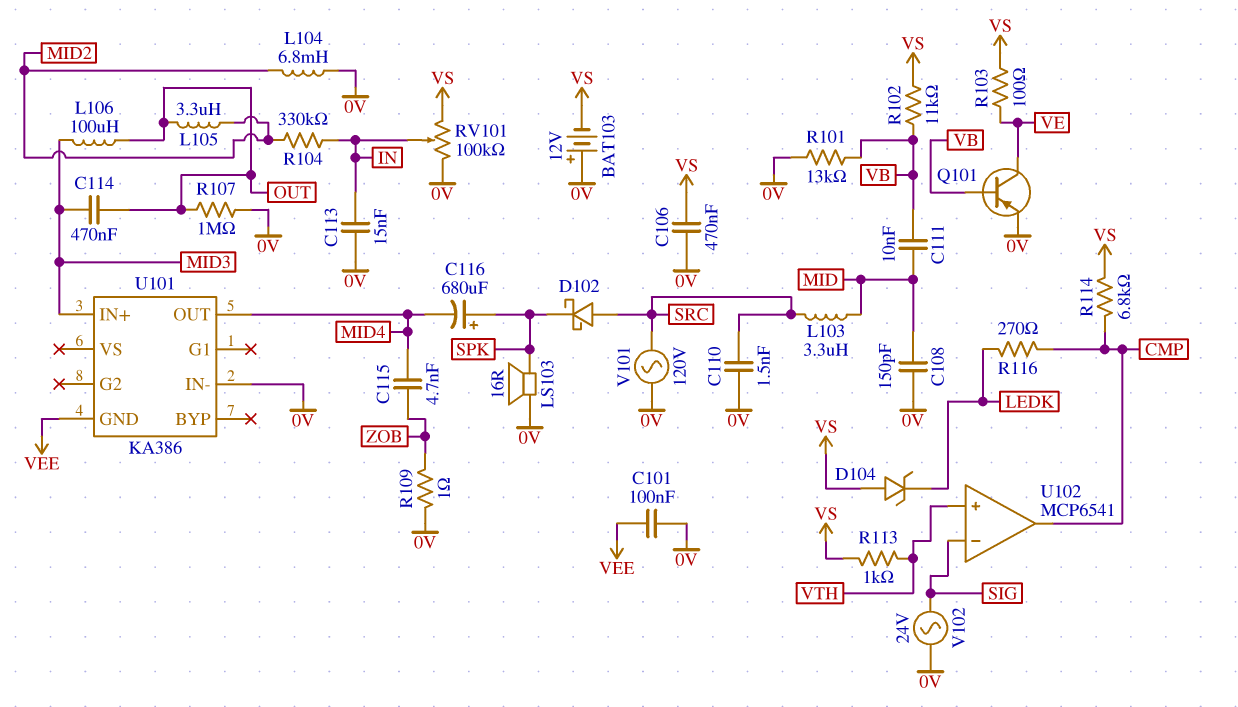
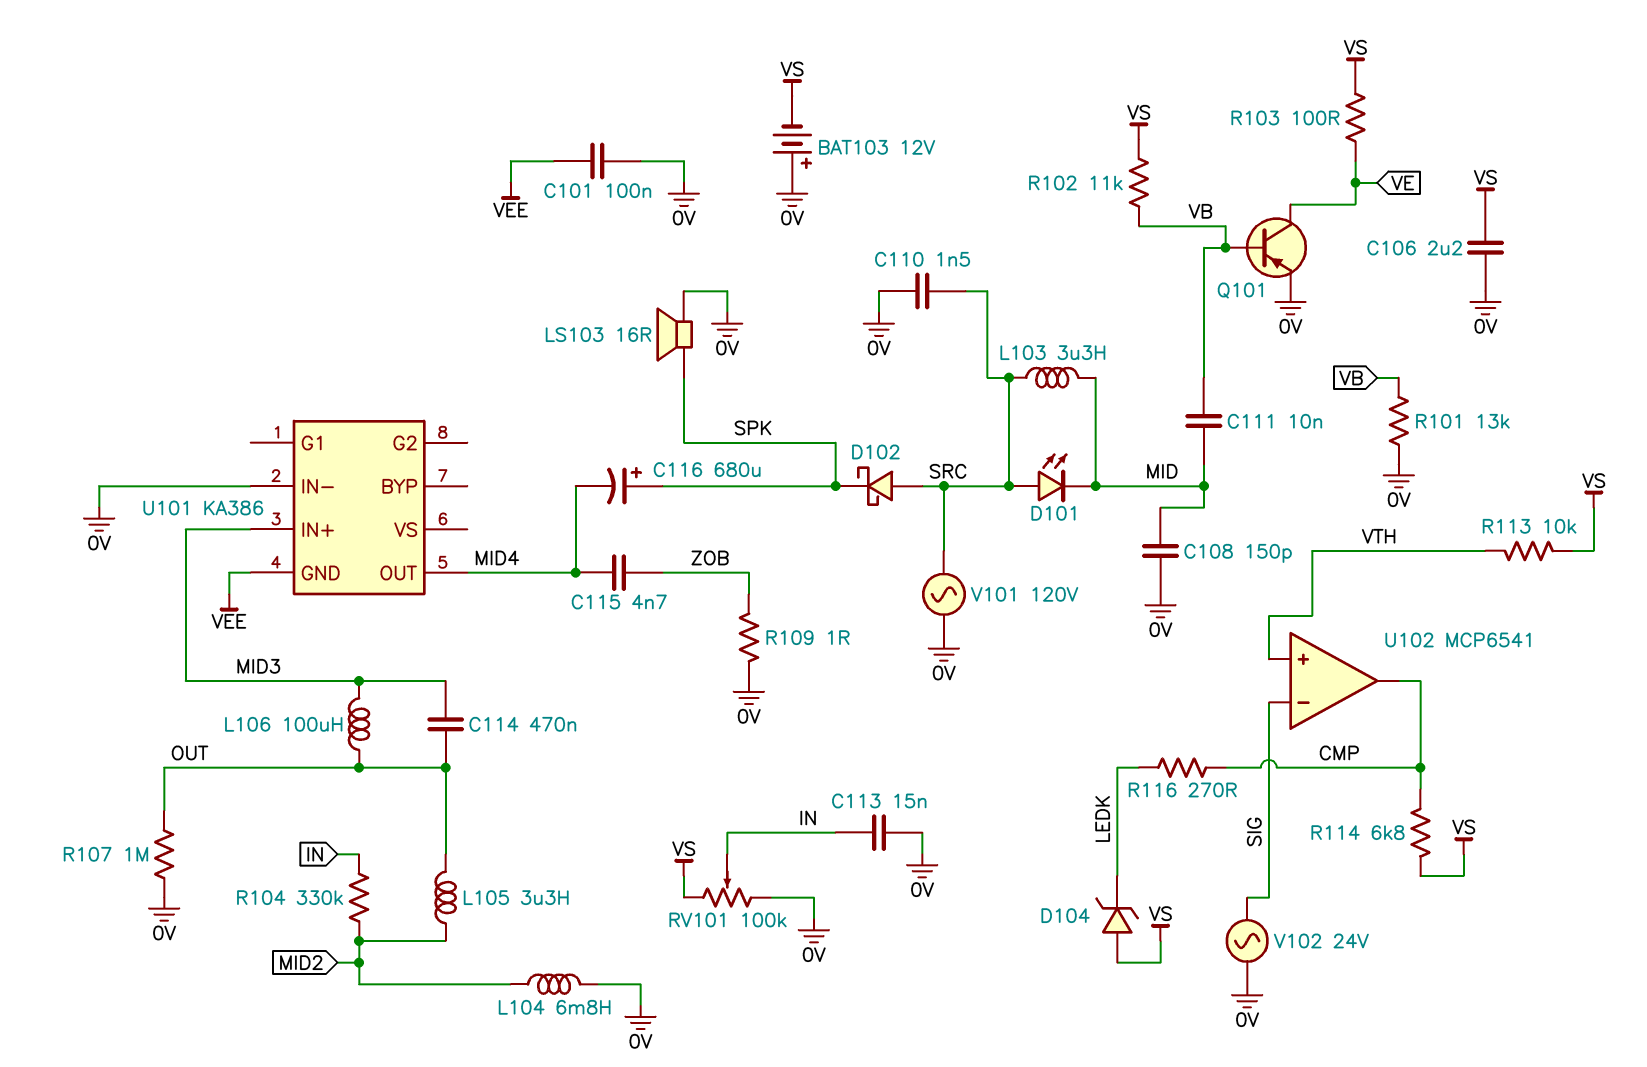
C106: 470nF (0V, VS) -> 2.2uF (0V, VS)
D101: none -> LED (A SRC, K MID)
R113: 1k (VS, VTH) -> 10k (VS, VTH)

